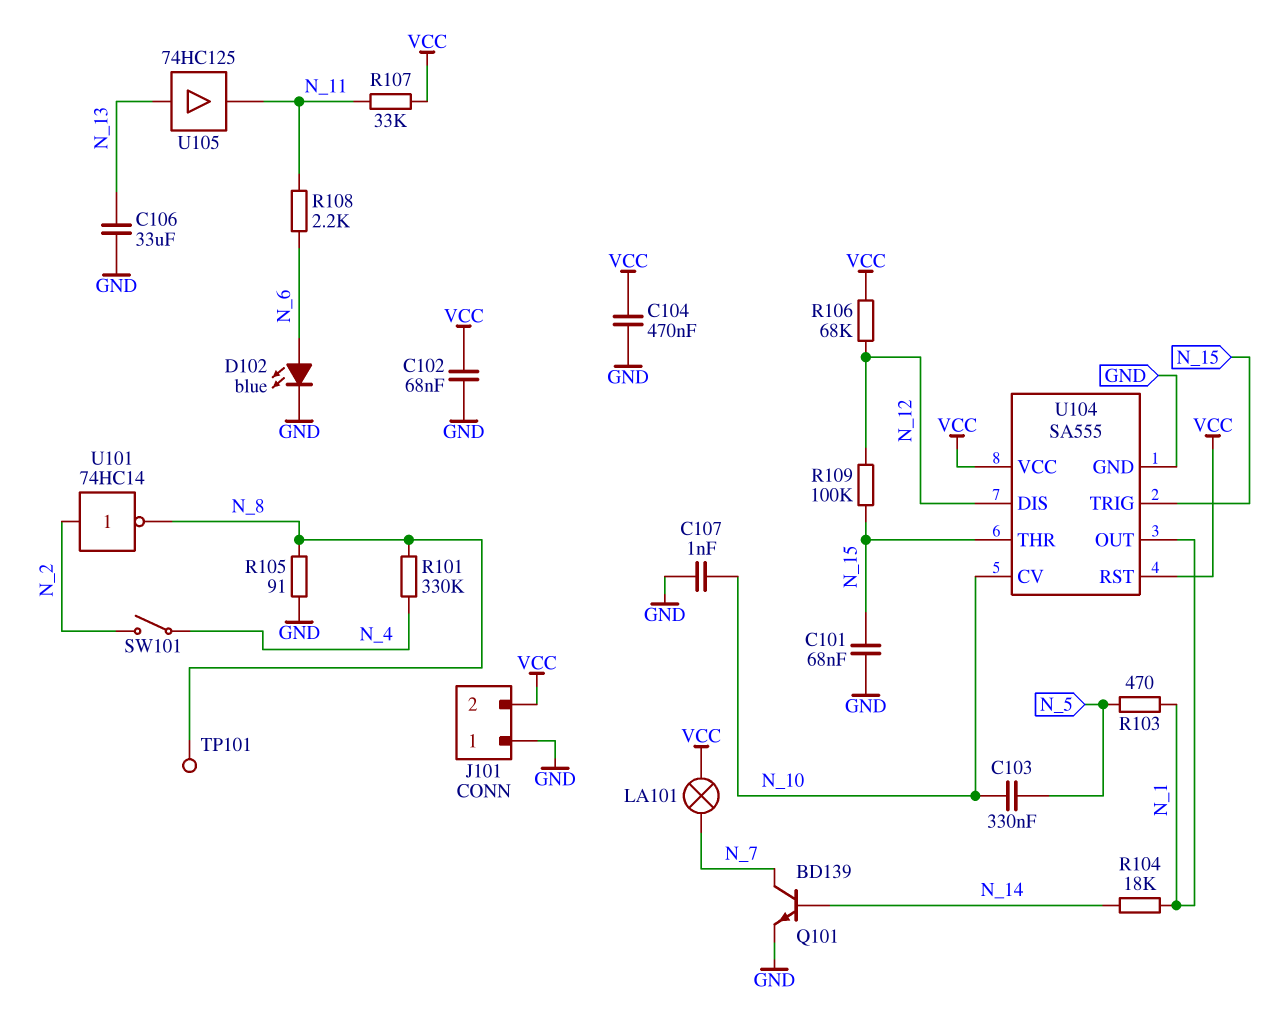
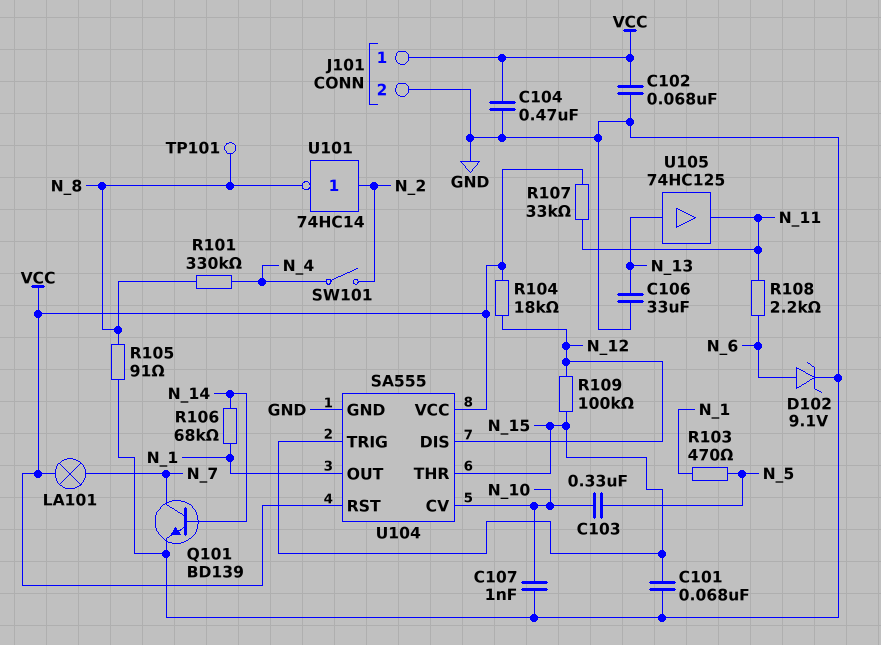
D102: LED blue (A N_6, K GND) -> zener 9.1V (A N_6, K GND)
J101 pin 1: GND -> VCC
J101 pin 2: VCC -> GND
R104: 18k (N_1, N_14) -> 18k (N_12, VCC)
R106: 68k (N_12, VCC) -> 68k (N_1, N_14)

